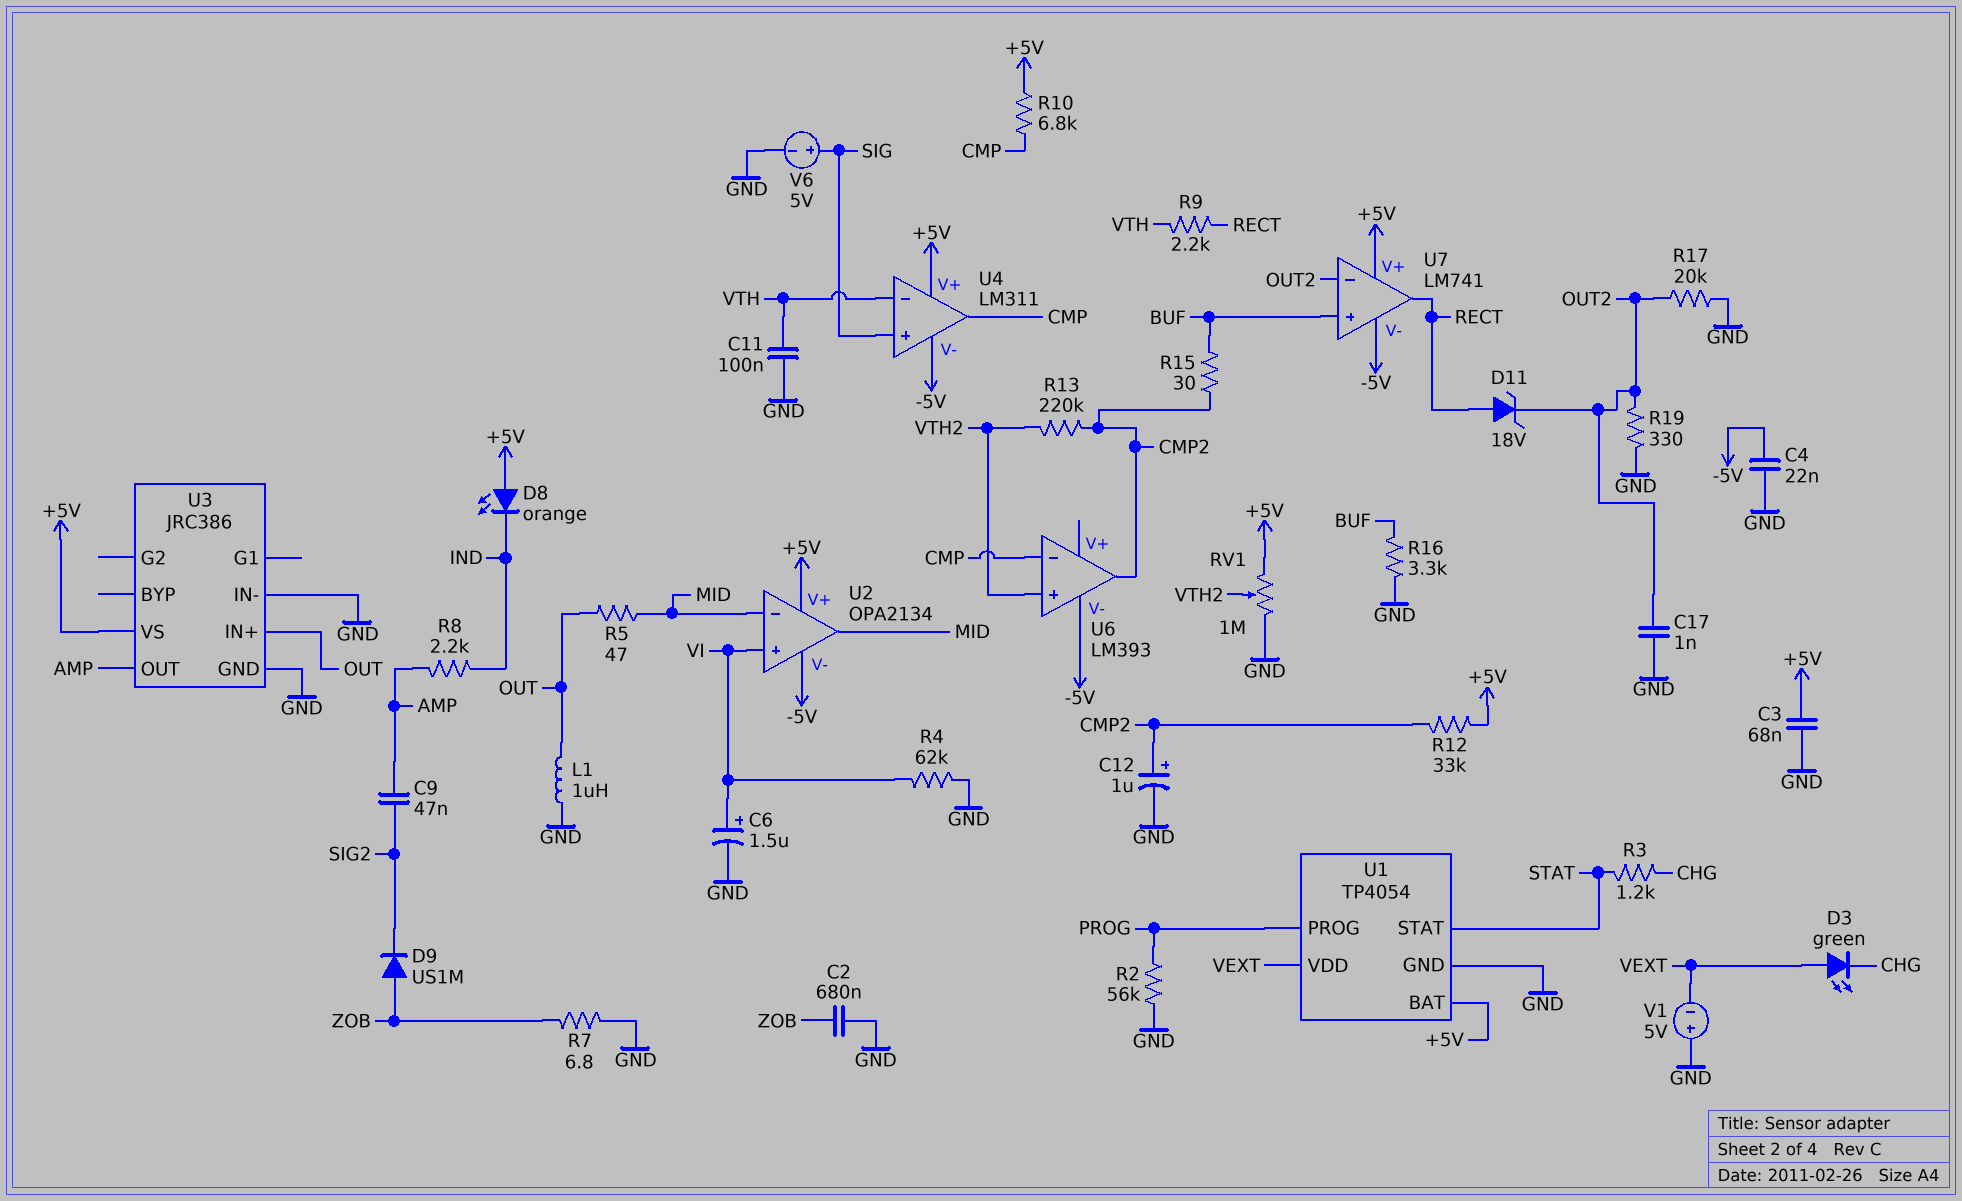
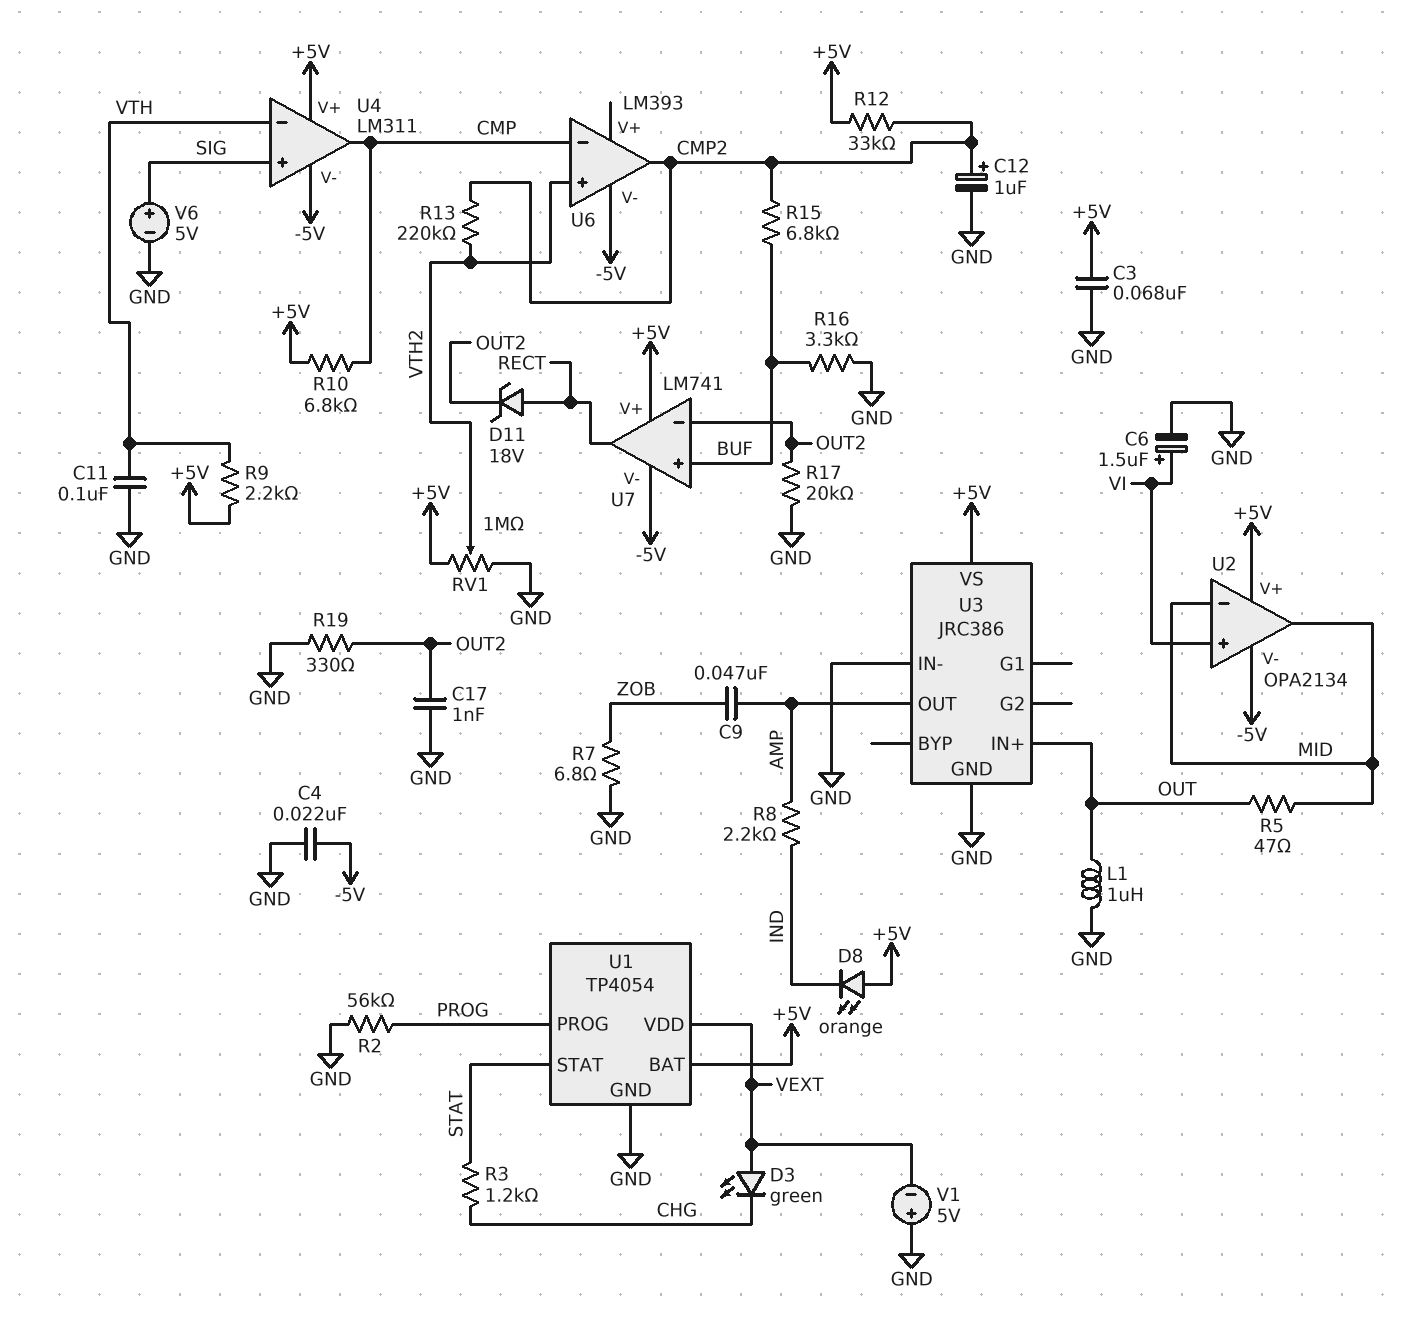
C2: 680nF (GND, ZOB) -> none
C9: 47nF (AMP, SIG2) -> 47nF (AMP, ZOB)
D9: diode US1M (A ZOB, K SIG2) -> none
R4: 62k (GND, VI) -> none
R9: 2.2k (RECT, VTH) -> 2.2k (+5V, VTH)
R15: 30 (BUF, CMP2) -> 6.8k (BUF, CMP2)

